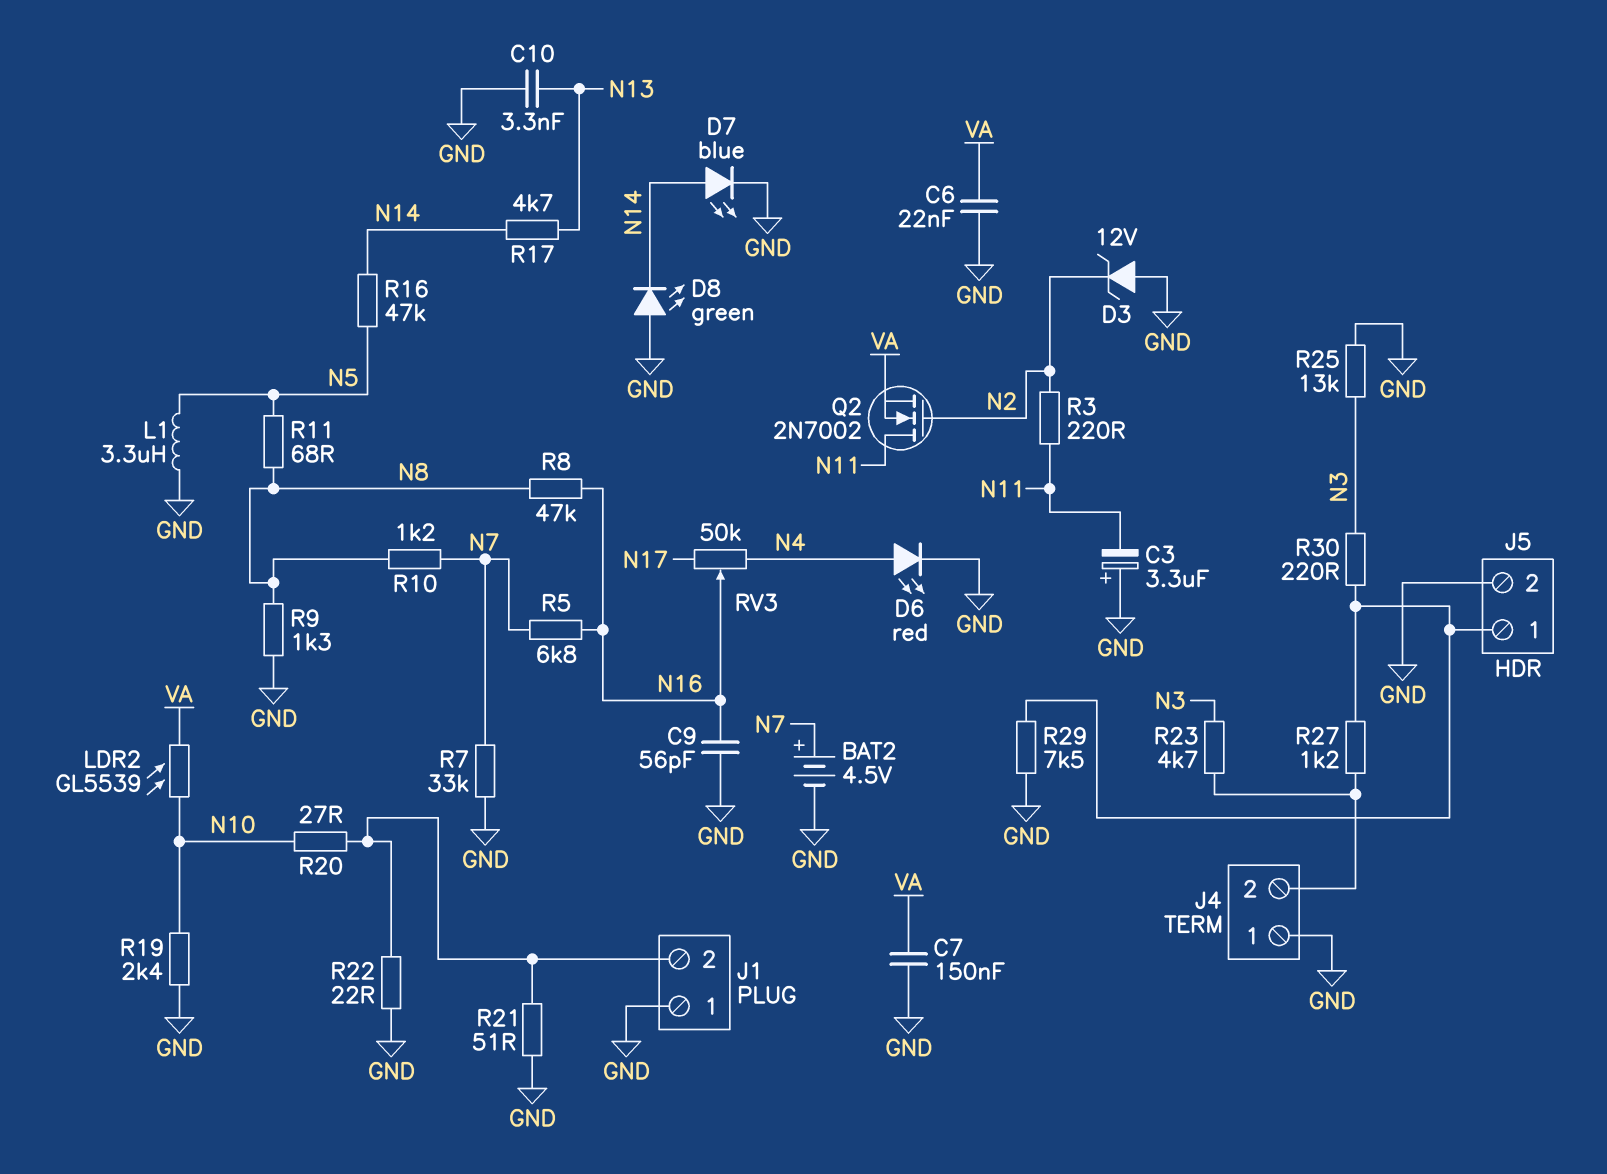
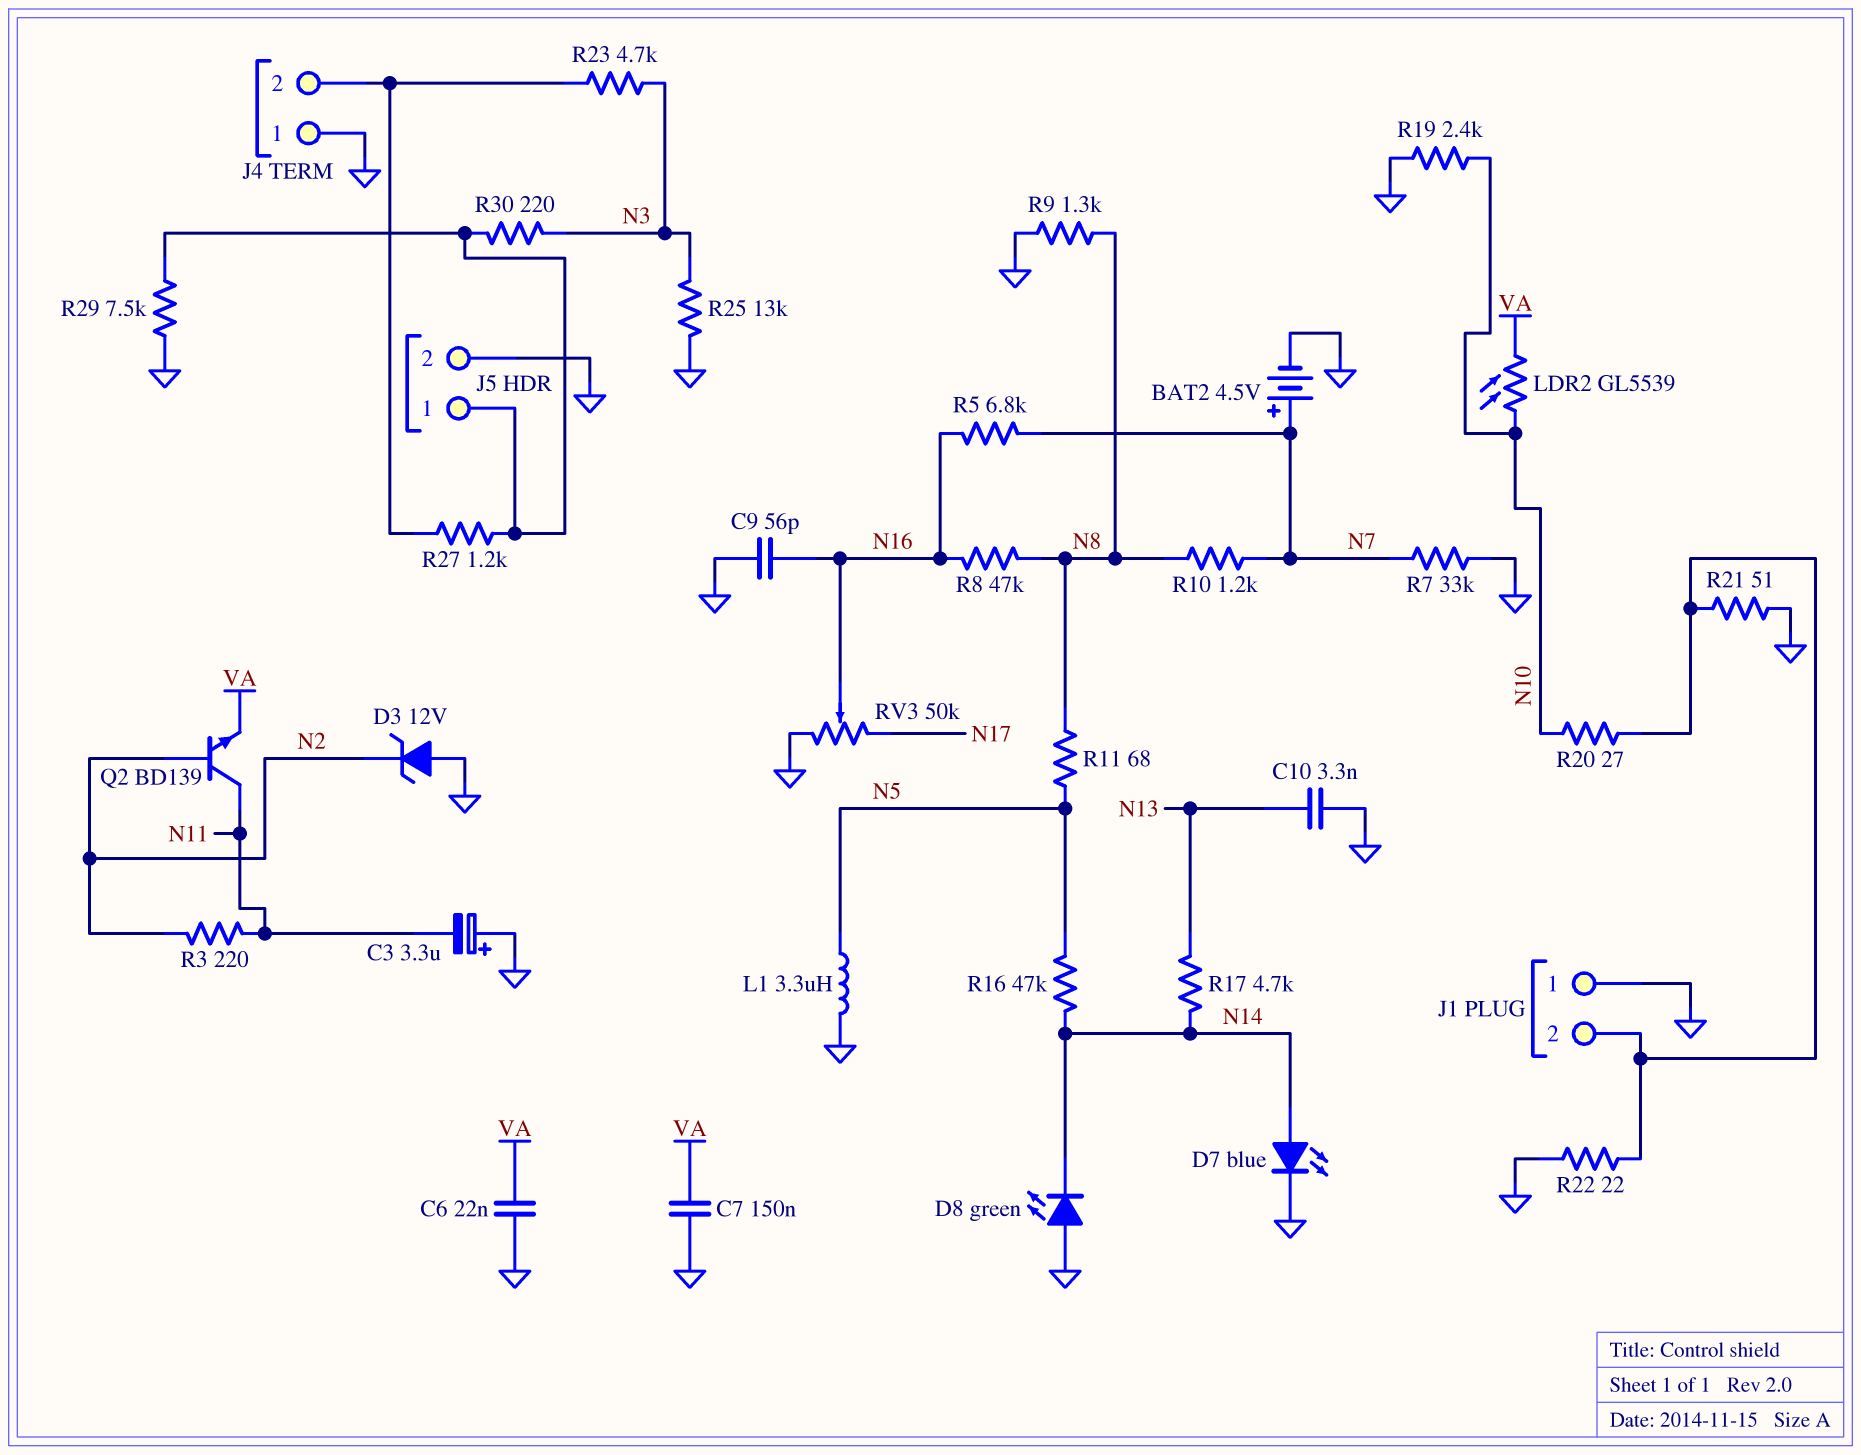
D6: LED red (A N4, K GND) -> none
Q2: NMOS 2N7002 (G N2, D N11, S VA) -> NPN BD139 (B N2, C N11, E VA)
RV3: 50k (N4, N17, wiper N16) -> 50k (GND, N17, wiper N16)

